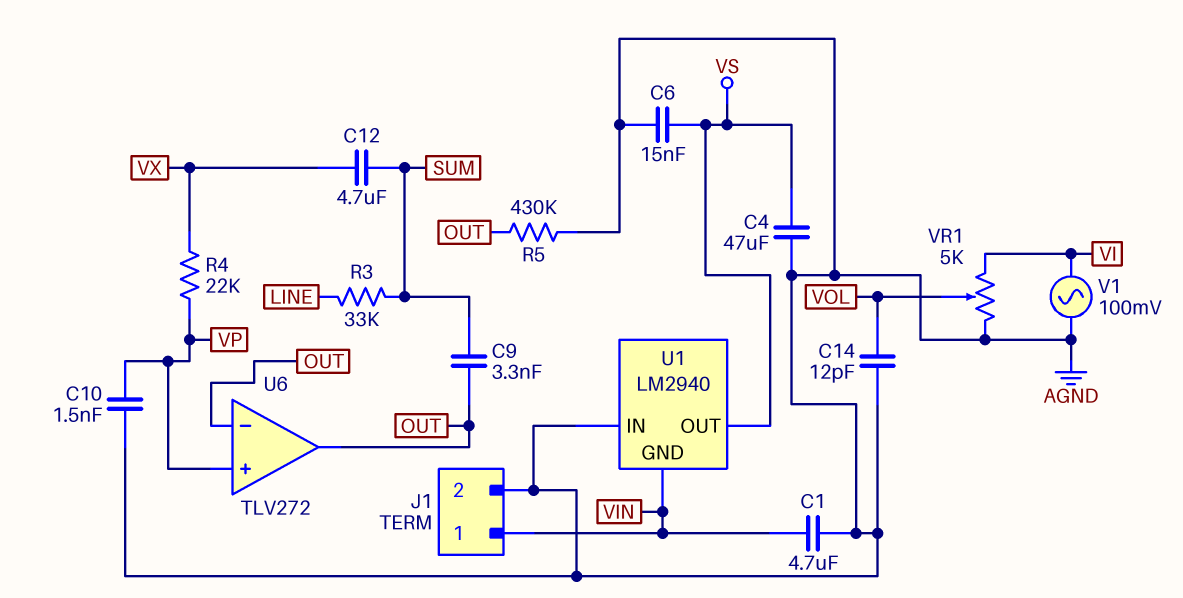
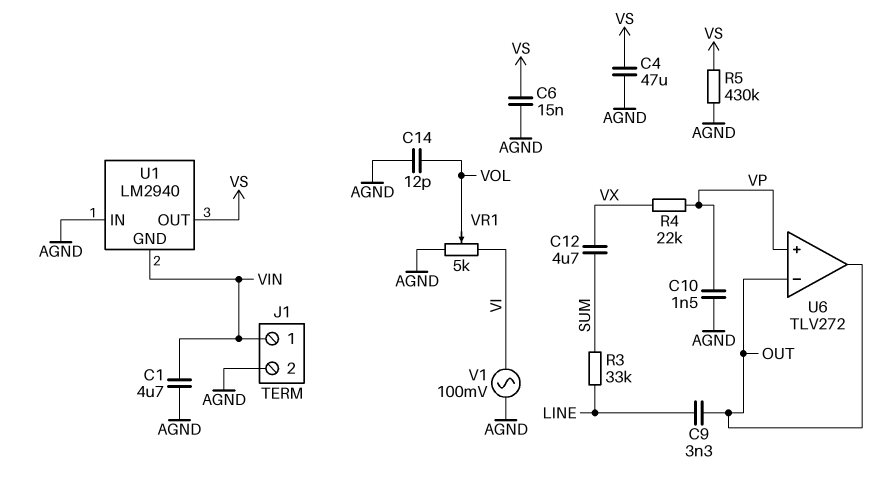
C9: 3.3nF (OUT, SUM) -> 3.3nF (LINE, OUT)
R5: 430k (AGND, OUT) -> 430k (AGND, VS)

